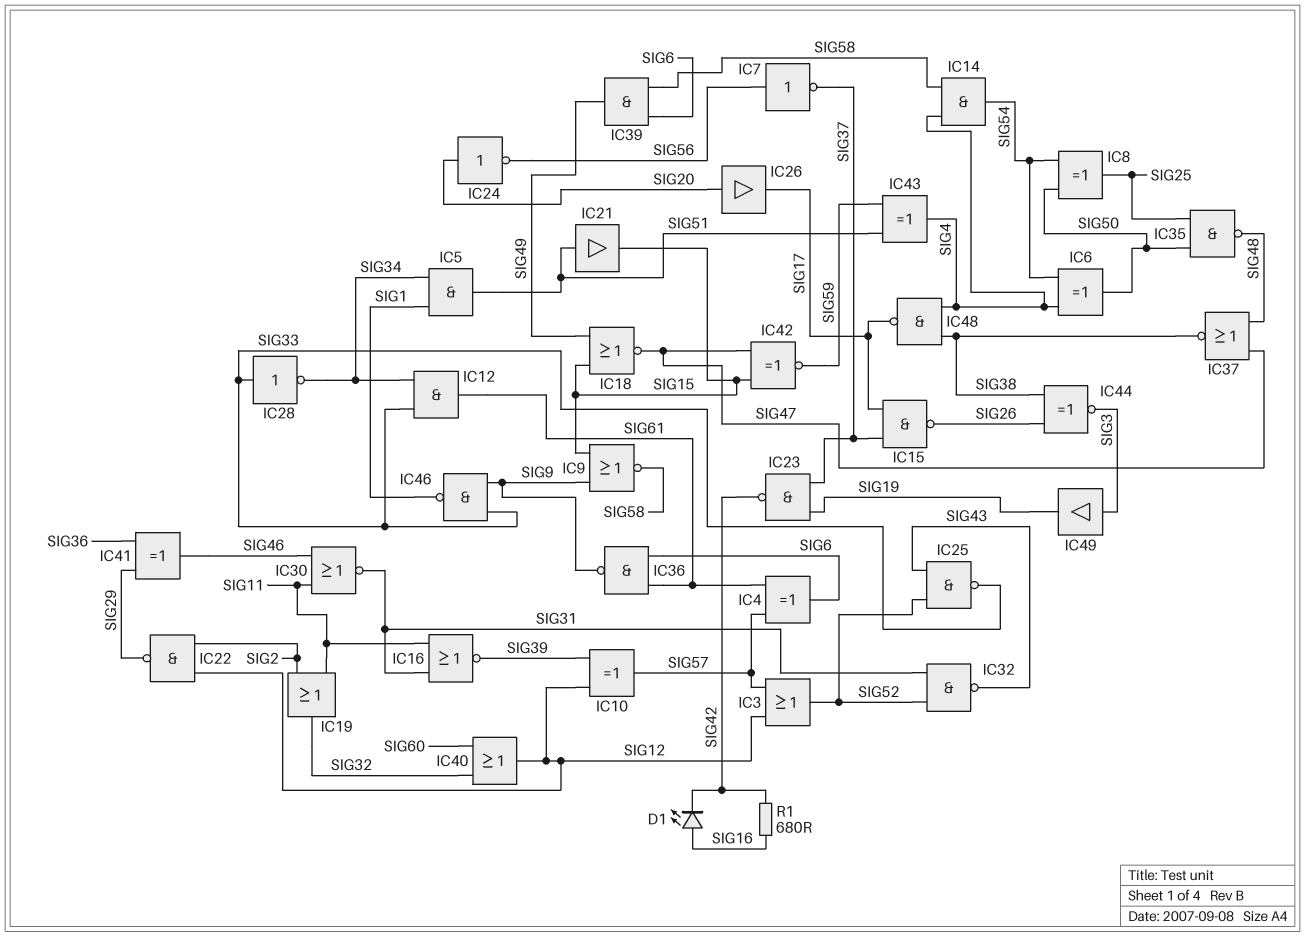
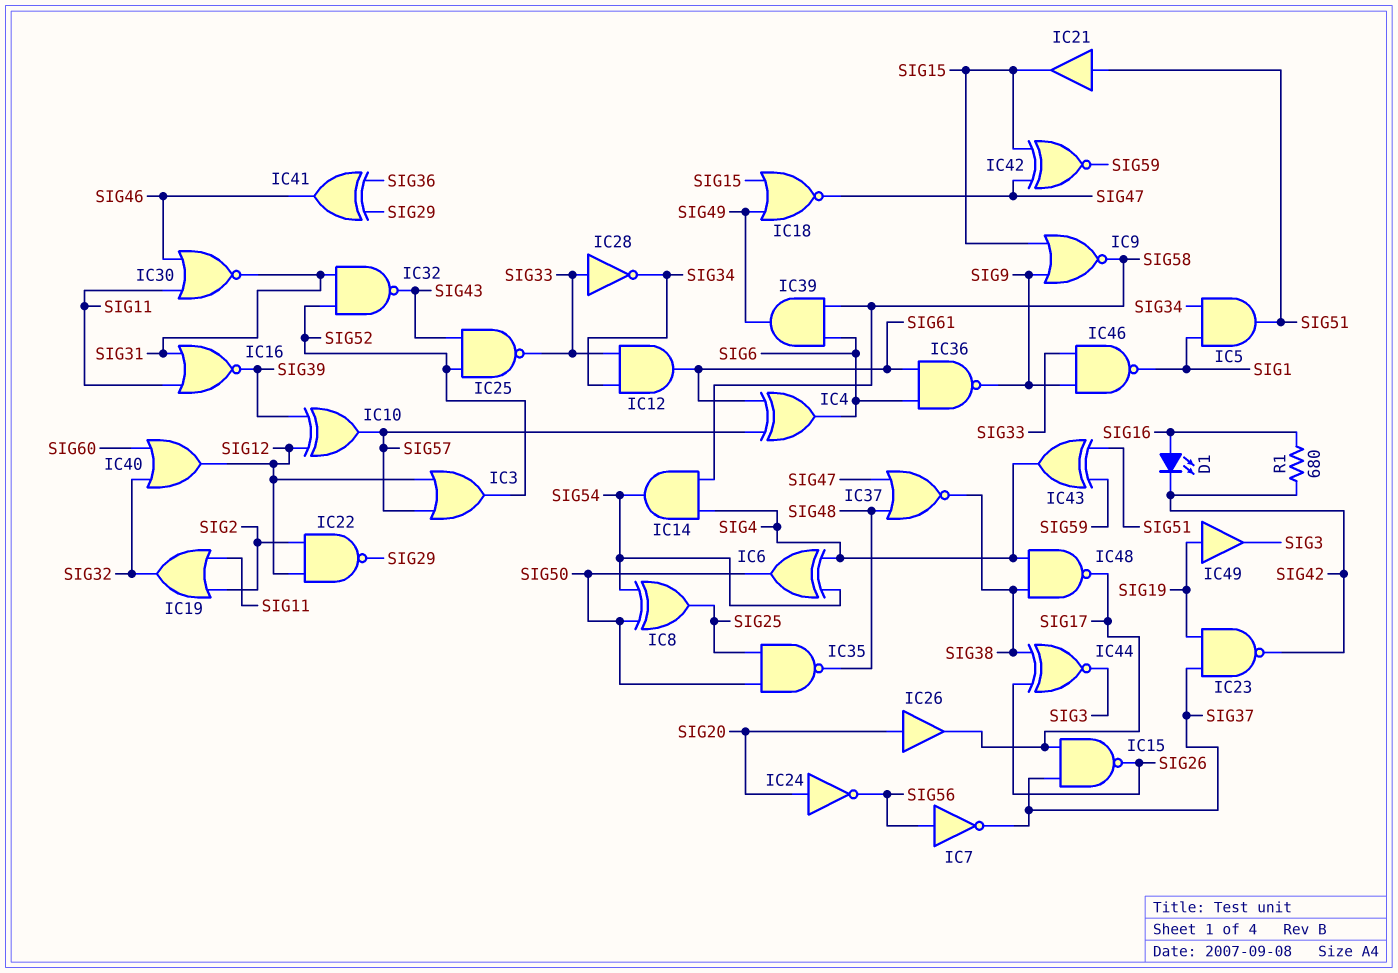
IC49: buffer (in SIG3, out SIG19) -> buffer (in SIG19, out SIG3)

